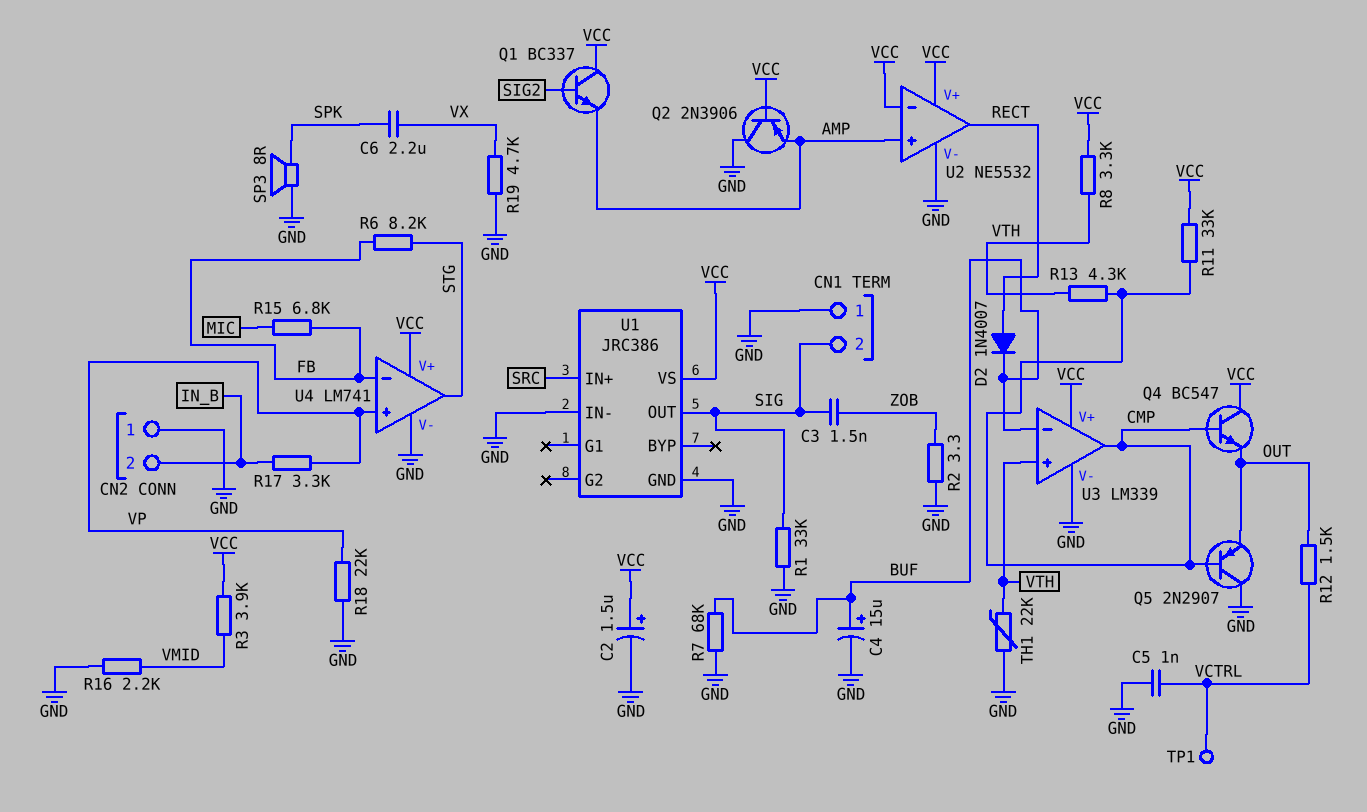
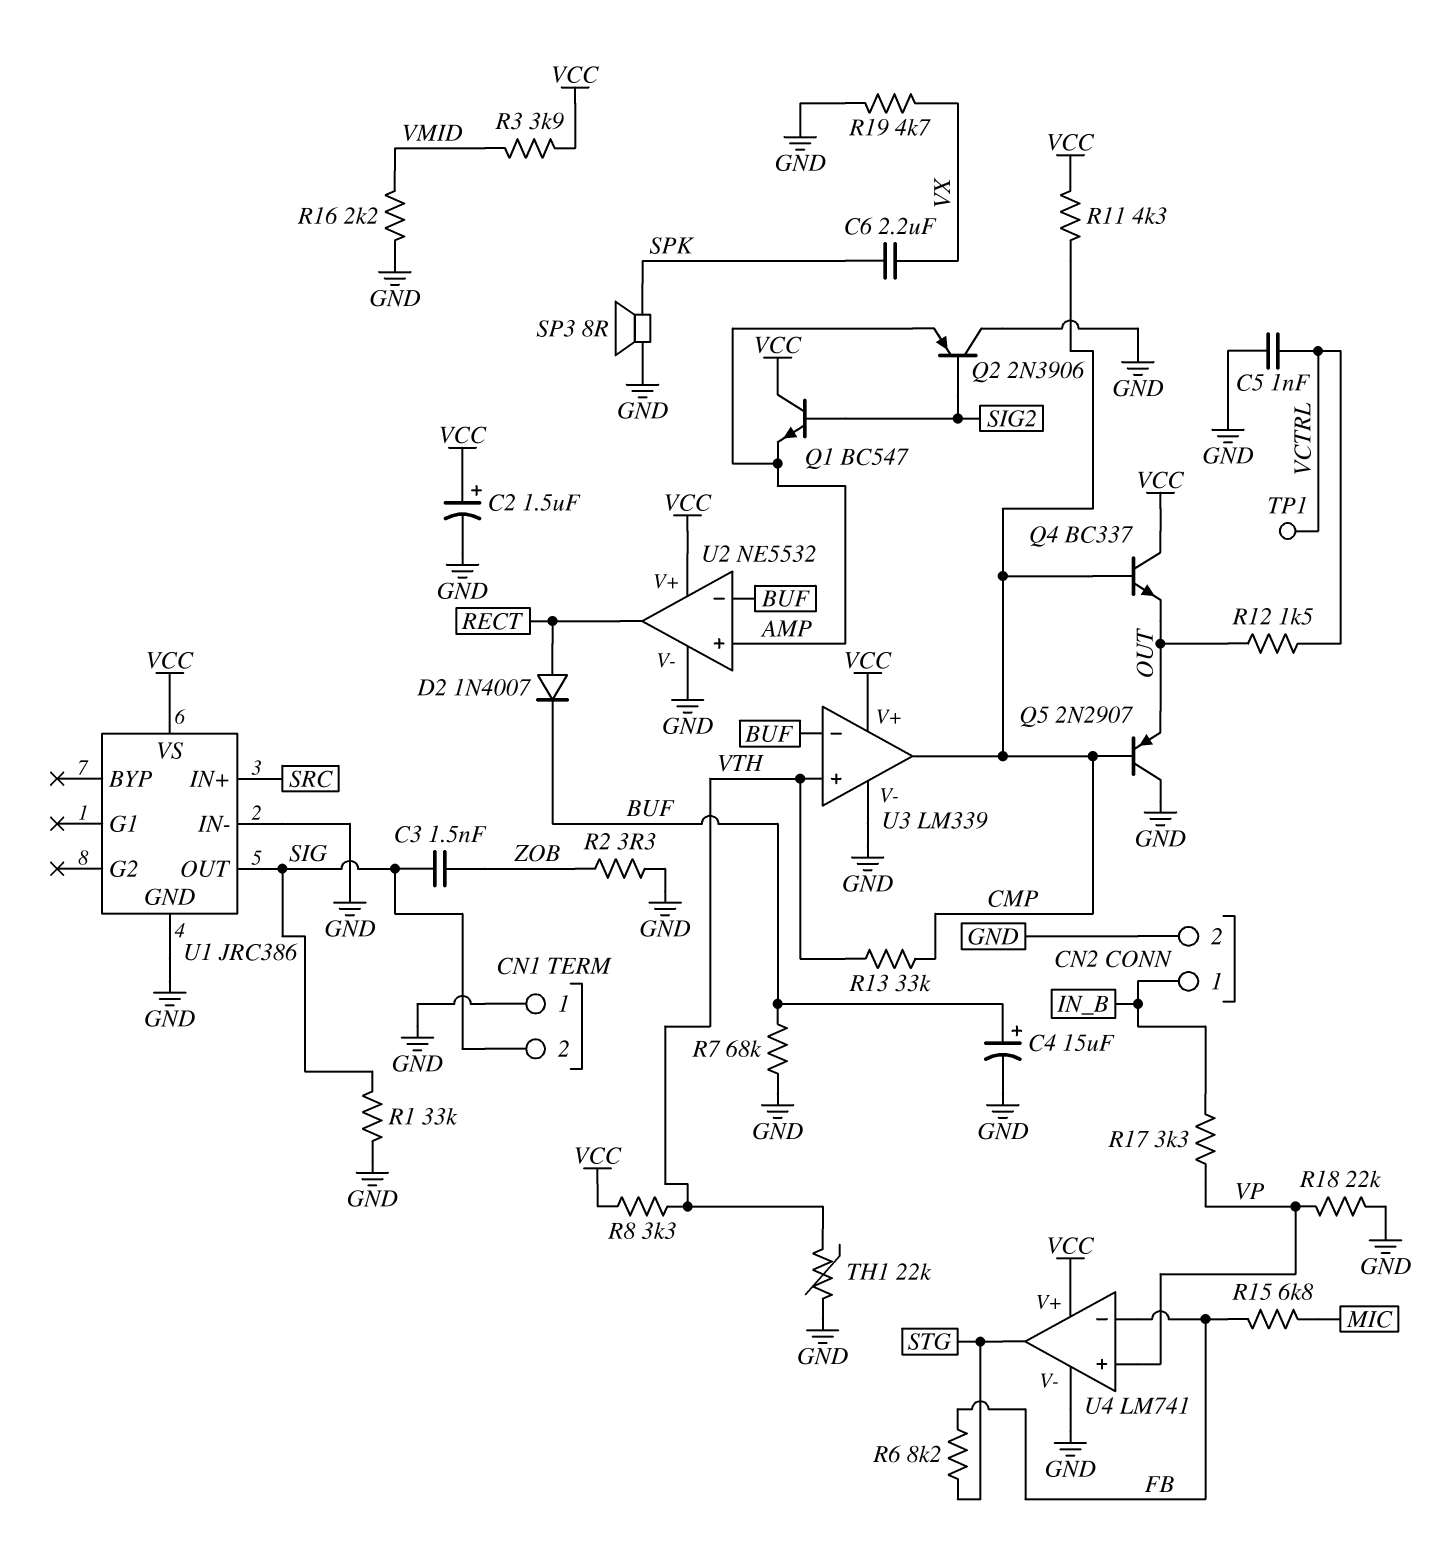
CN2 pin 1: GND -> IN_B
CN2 pin 2: IN_B -> GND
Q1: NPN BC337 (B SIG2, C VCC, E AMP) -> NPN BC547 (B SIG2, C VCC, E AMP)
Q2: PNP 2N3906 (B VCC, C GND, E AMP) -> PNP 2N3906 (B SIG2, C GND, E AMP)
Q4: NPN BC547 (B CMP, C VCC, E OUT) -> NPN BC337 (B CMP, C VCC, E OUT)
R11: 33k (CMP, VCC) -> 4.3k (CMP, VCC)
R13: 4.3k (CMP, VTH) -> 33k (CMP, VTH)
U2 pin in-: VCC -> BUF

